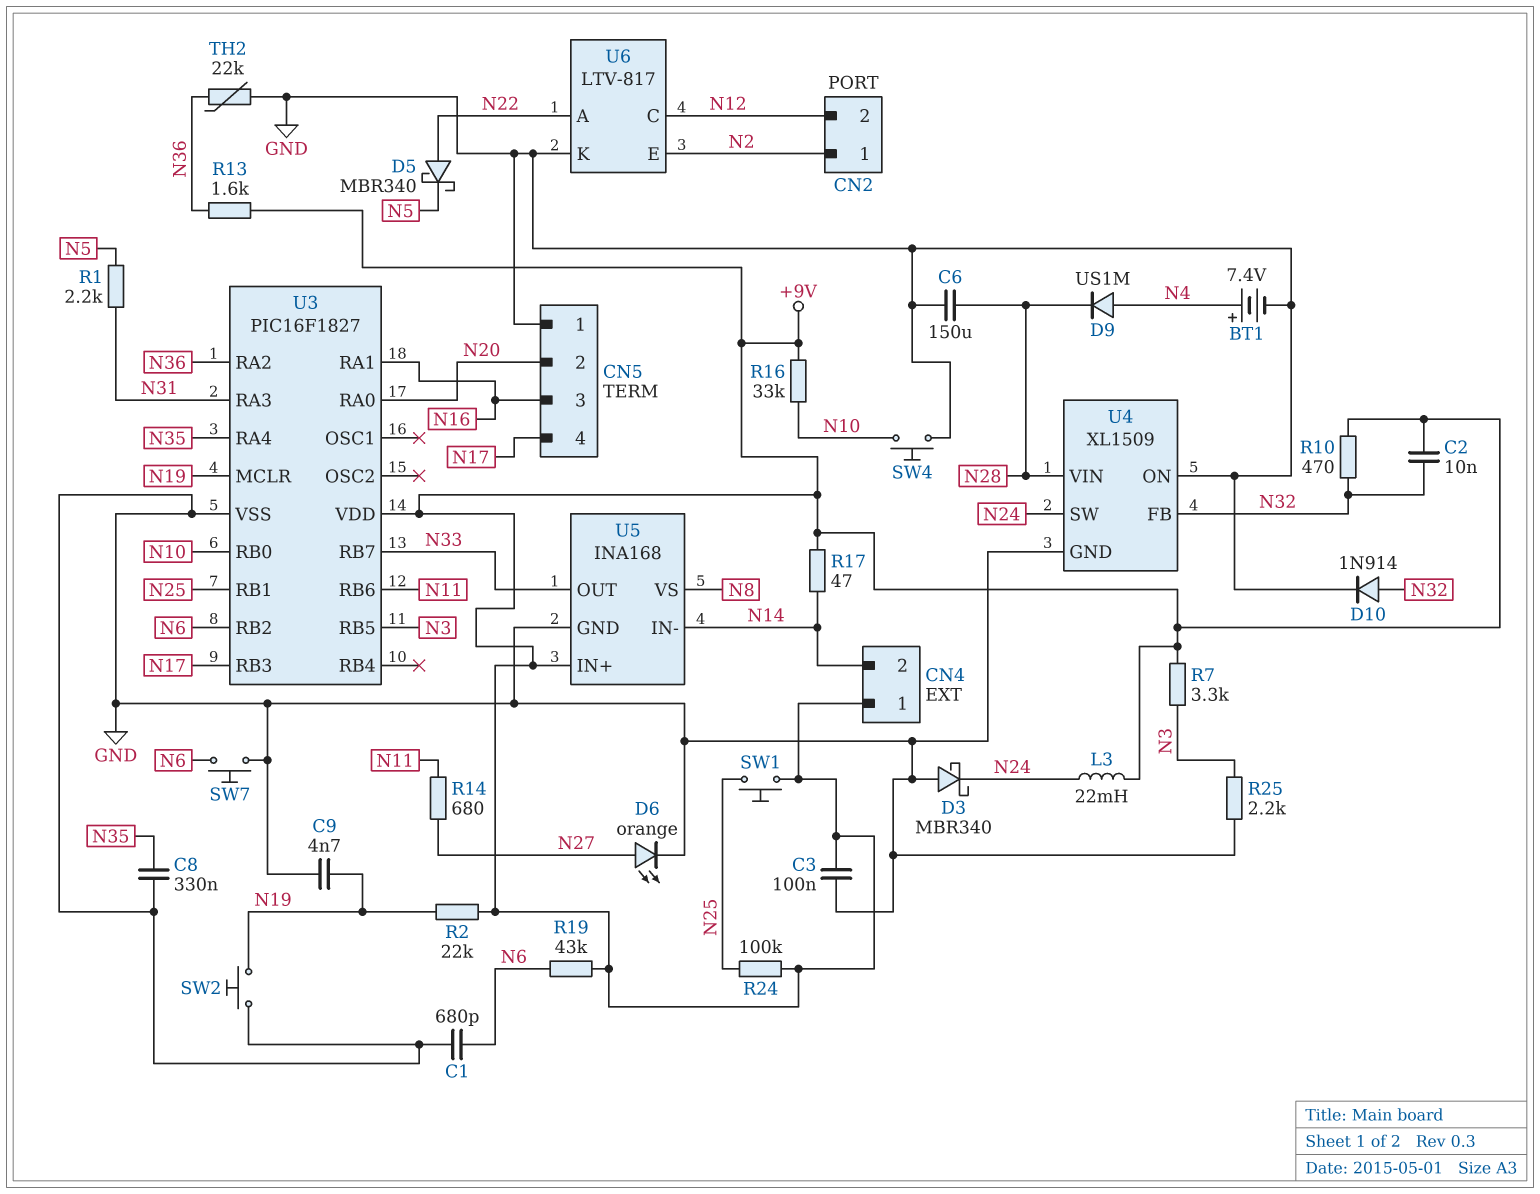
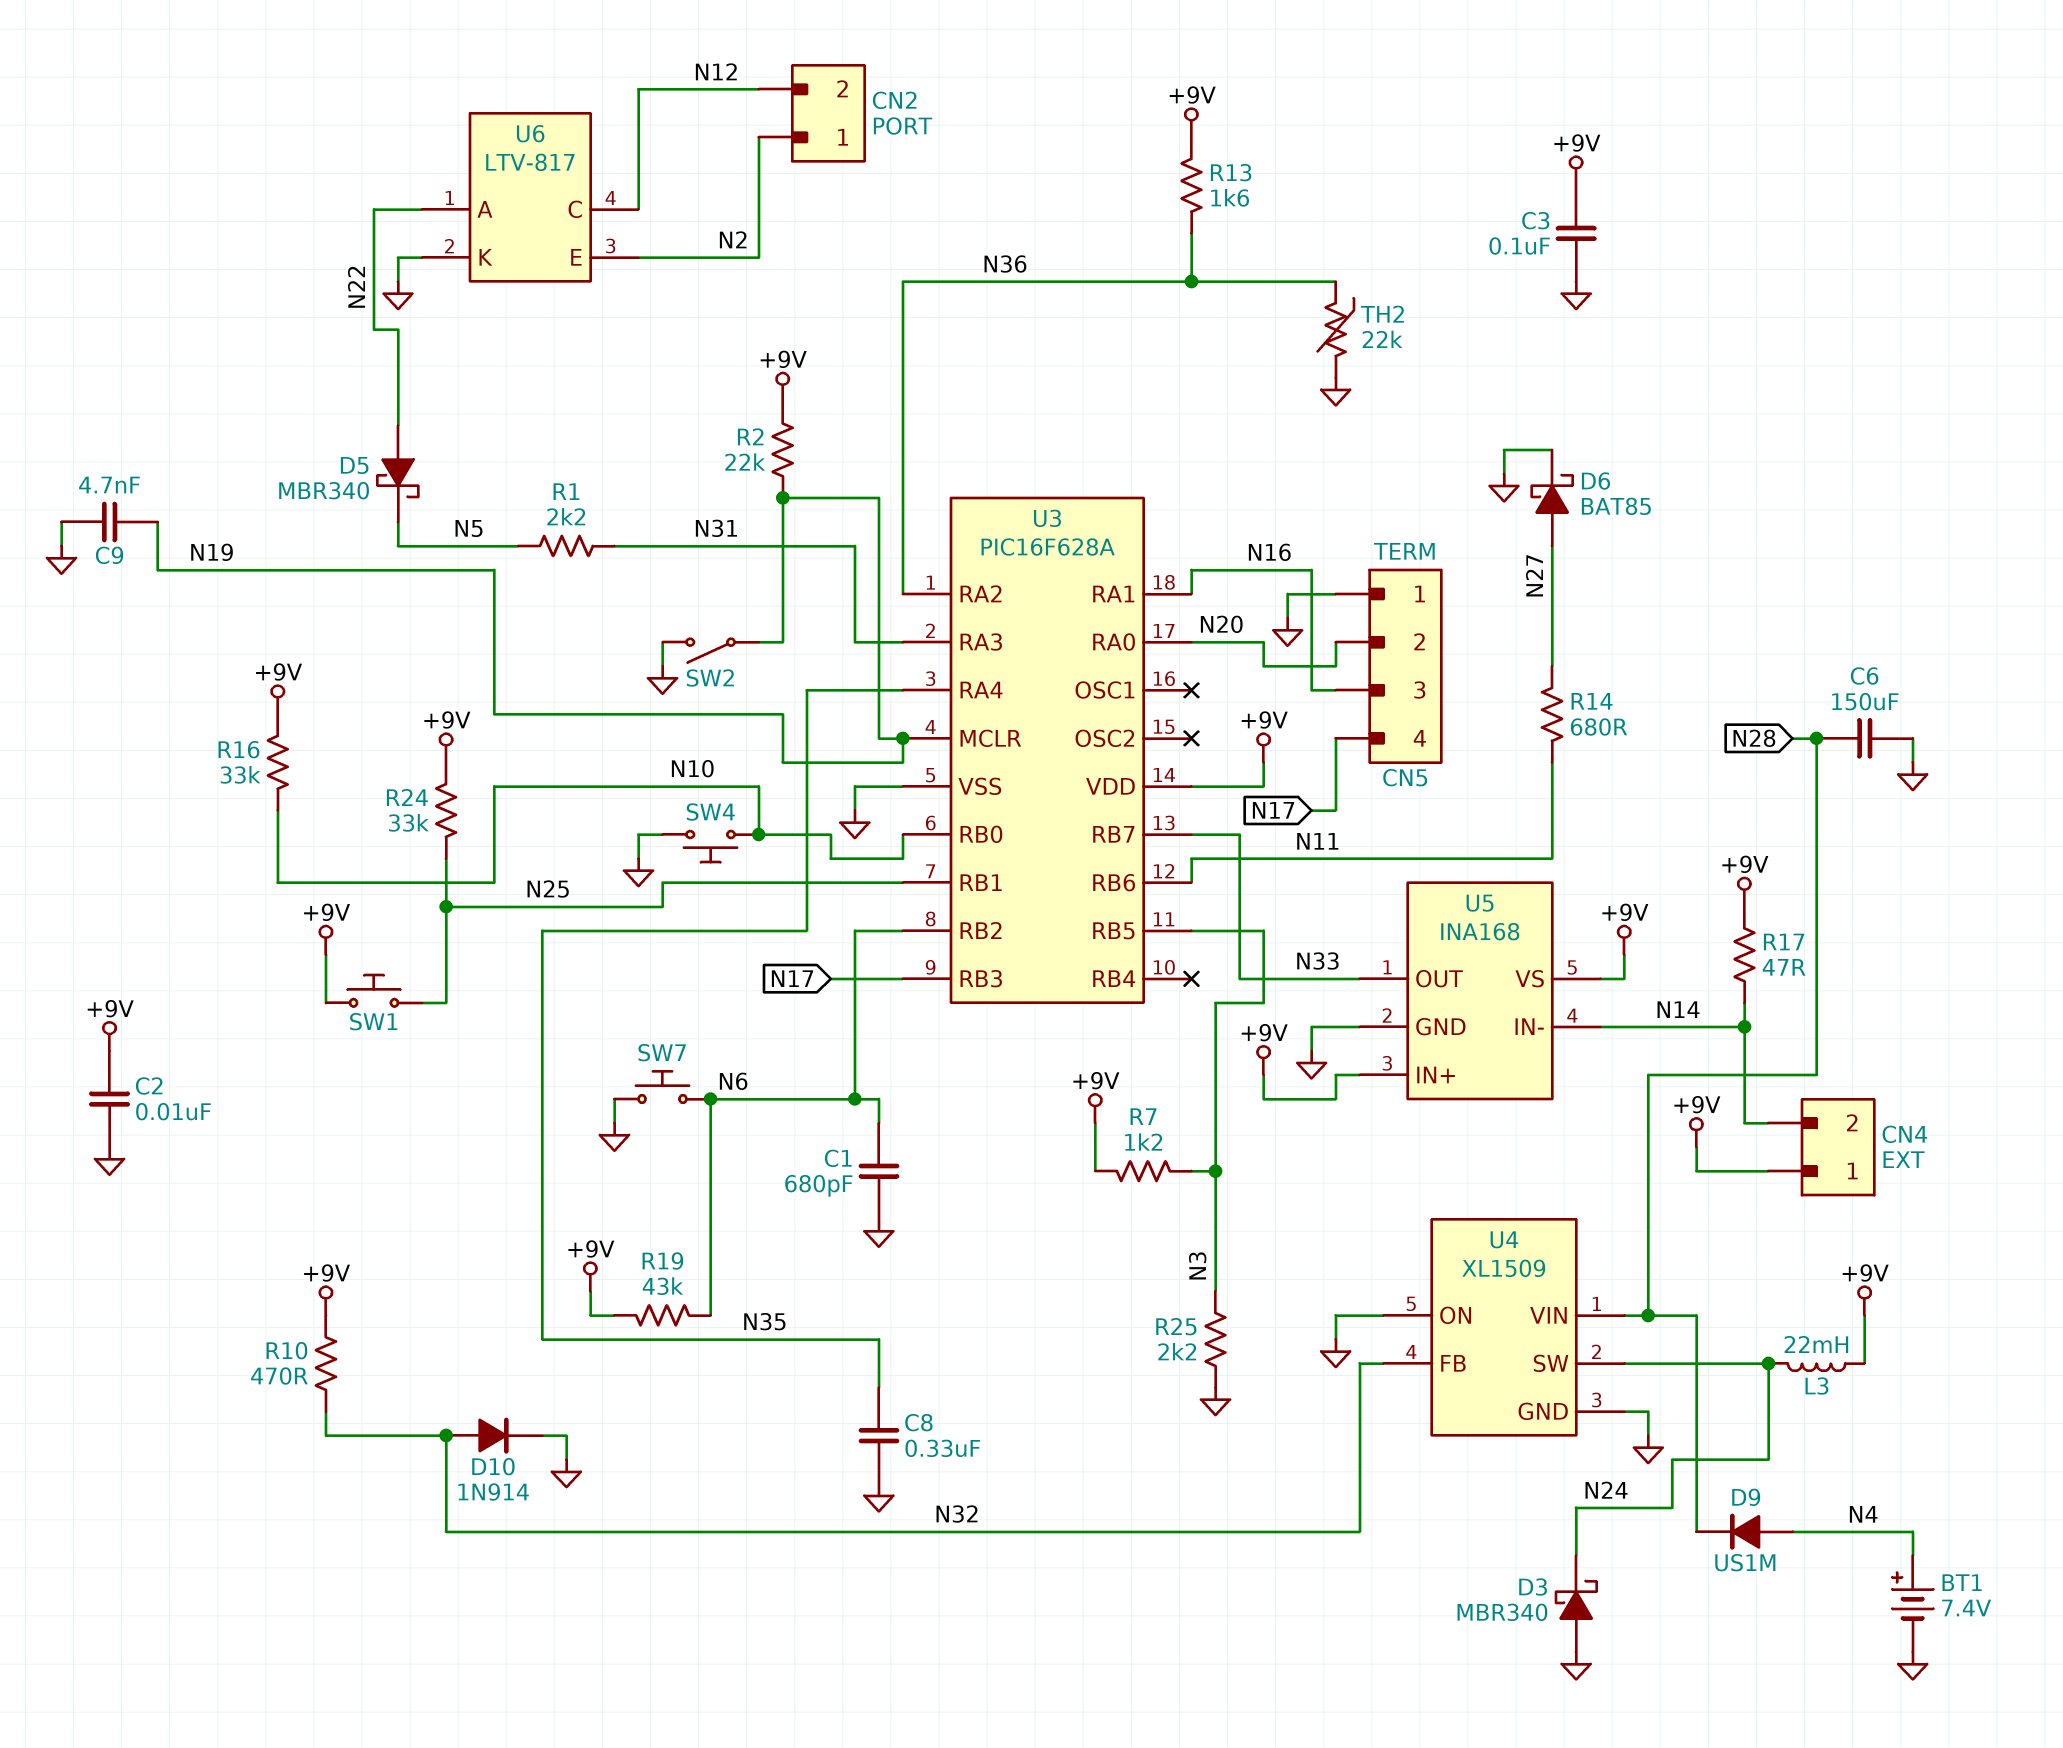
C2: 10nF (+9V, N32) -> 10nF (+9V, GND)
D6: LED orange (A N27, K GND) -> schottky BAT85 (A N27, K GND)
R7: 3.3k (+9V, N3) -> 1.2k (+9V, N3)
R24: 100k (+9V, N25) -> 33k (+9V, N25)
SW2: button (GND, N19) -> switch (GND, N19)
U3: PIC16F1827 -> PIC16F628A
U5 pin VS: N8 -> +9V

